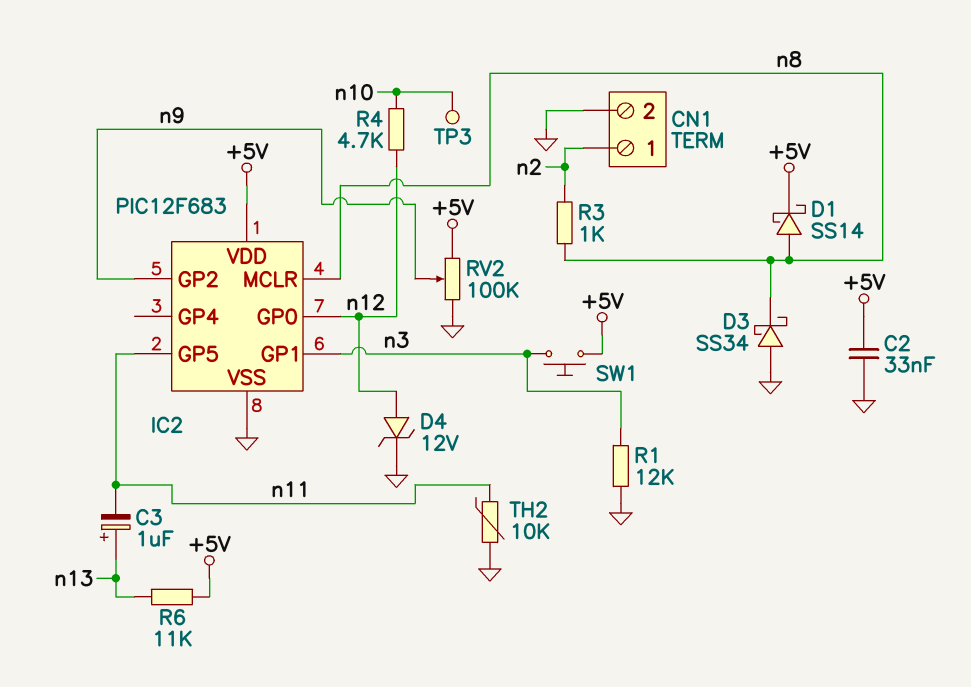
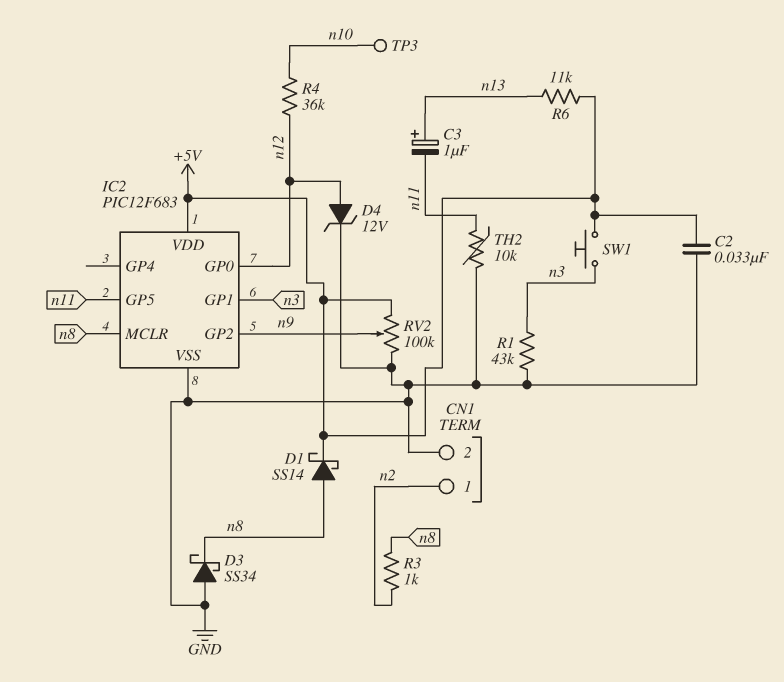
R1: 12k (GND, n3) -> 43k (GND, n3)
R4: 4.7k (n10, n12) -> 36k (n10, n12)

